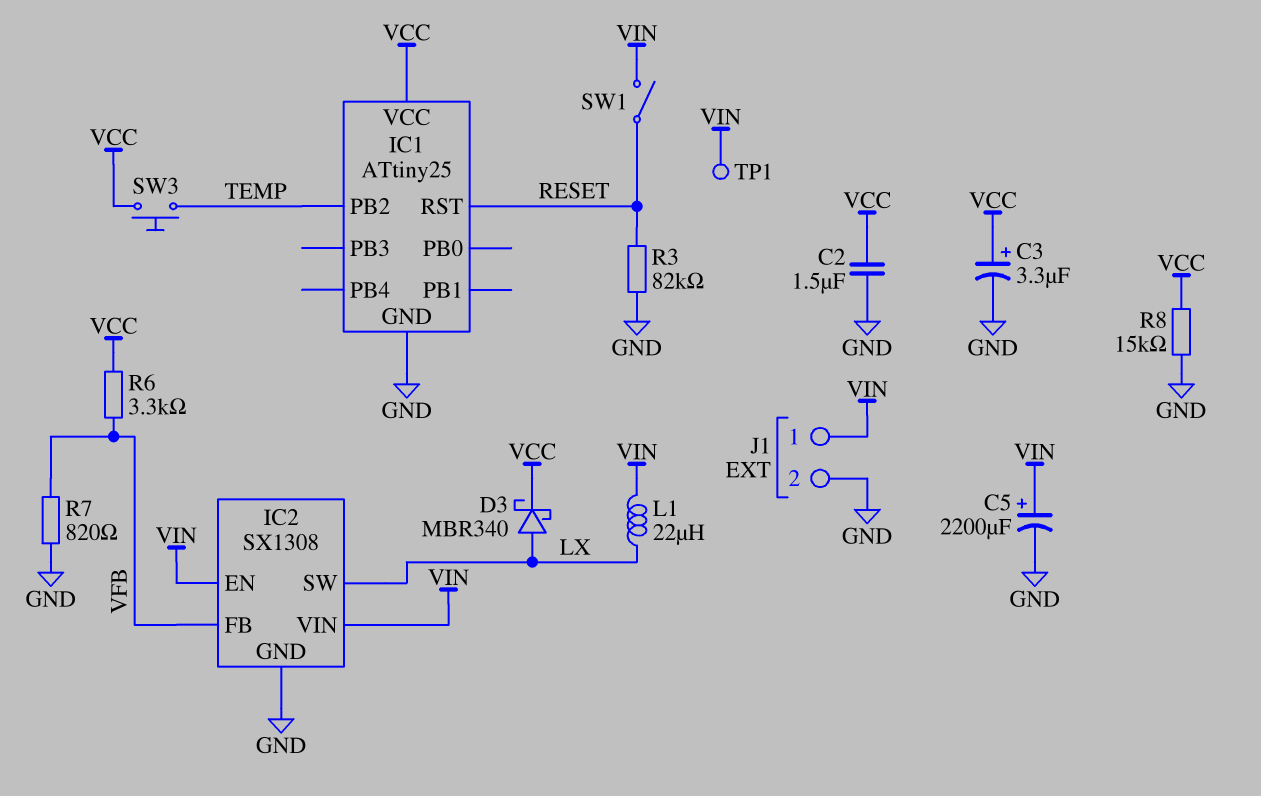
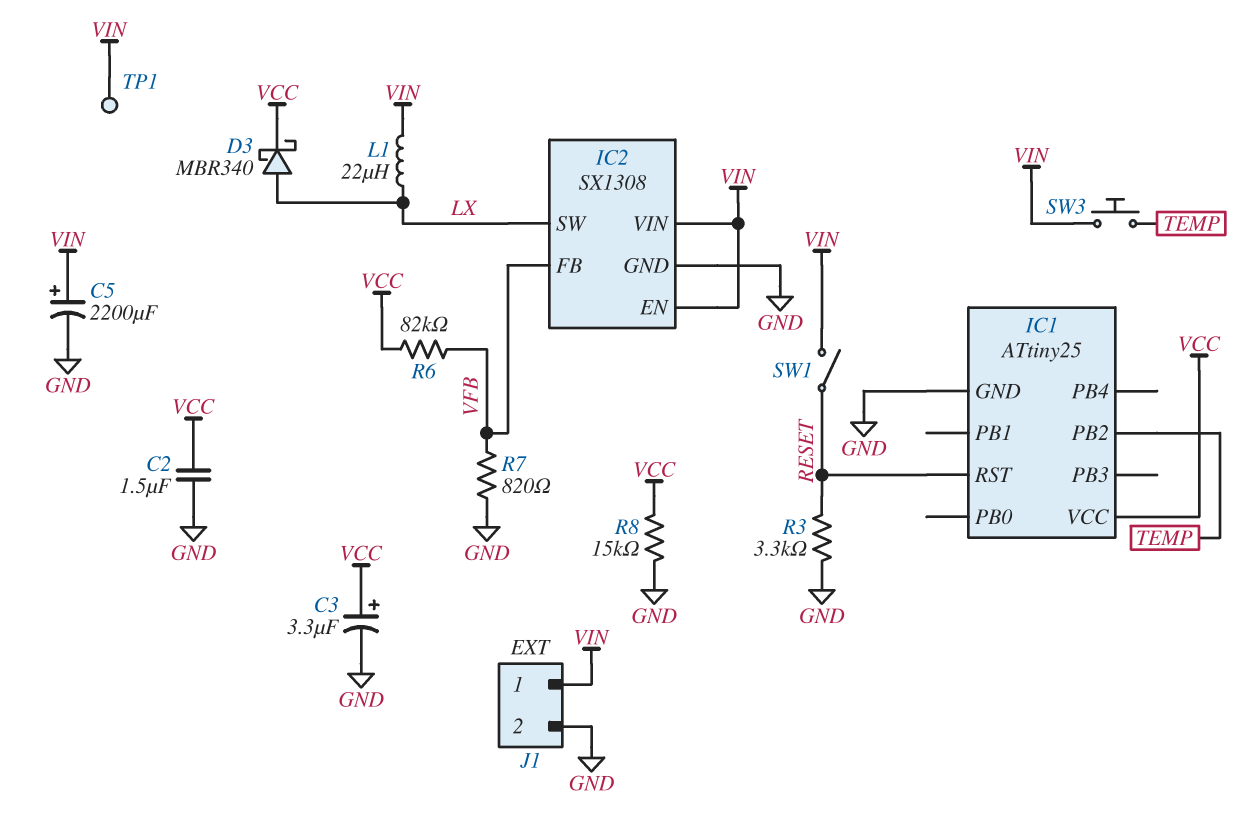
R3: 82k (GND, RESET) -> 3.3k (GND, RESET)
R6: 3.3k (VCC, VFB) -> 82k (VCC, VFB)
SW3: button (TEMP, VCC) -> button (TEMP, VIN)

